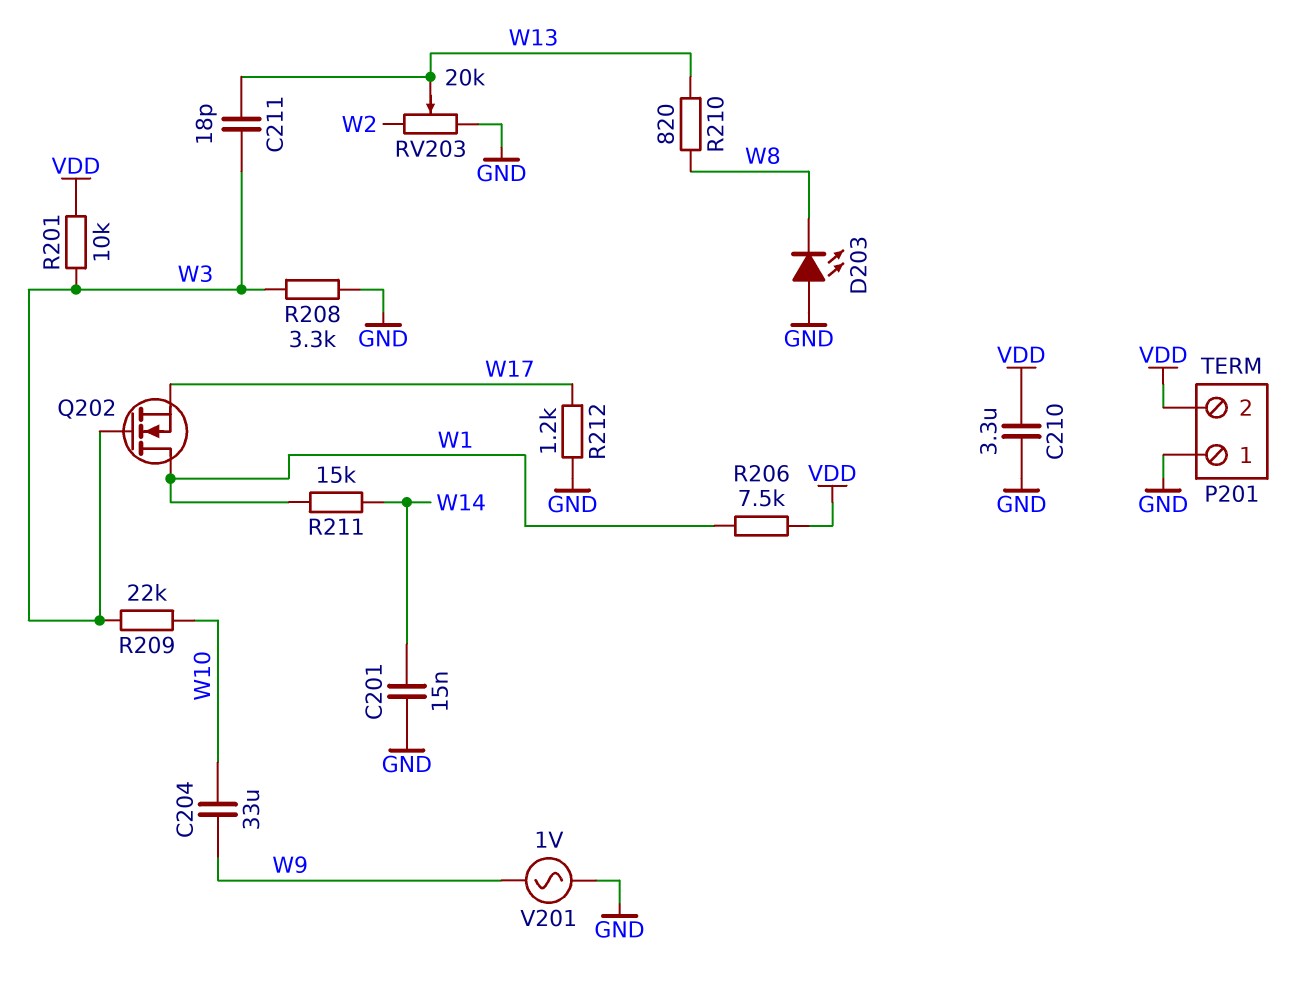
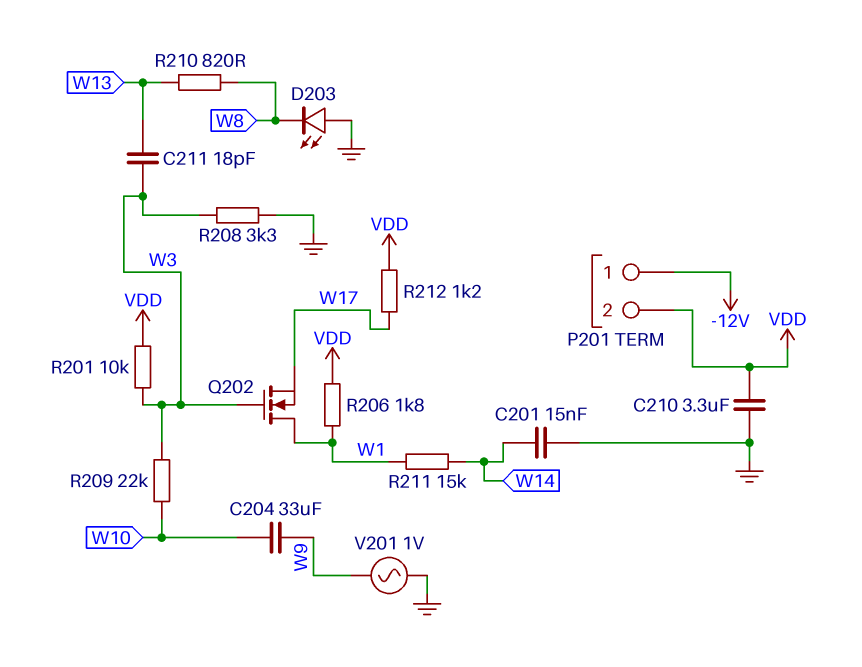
P201 pin 1: GND -> -12V
R206: 7.5k (VDD, W1) -> 1.8k (VDD, W1)
R212: 1.2k (GND, W17) -> 1.2k (VDD, W17)
RV203: 20k (GND, W2, wiper W13) -> none

